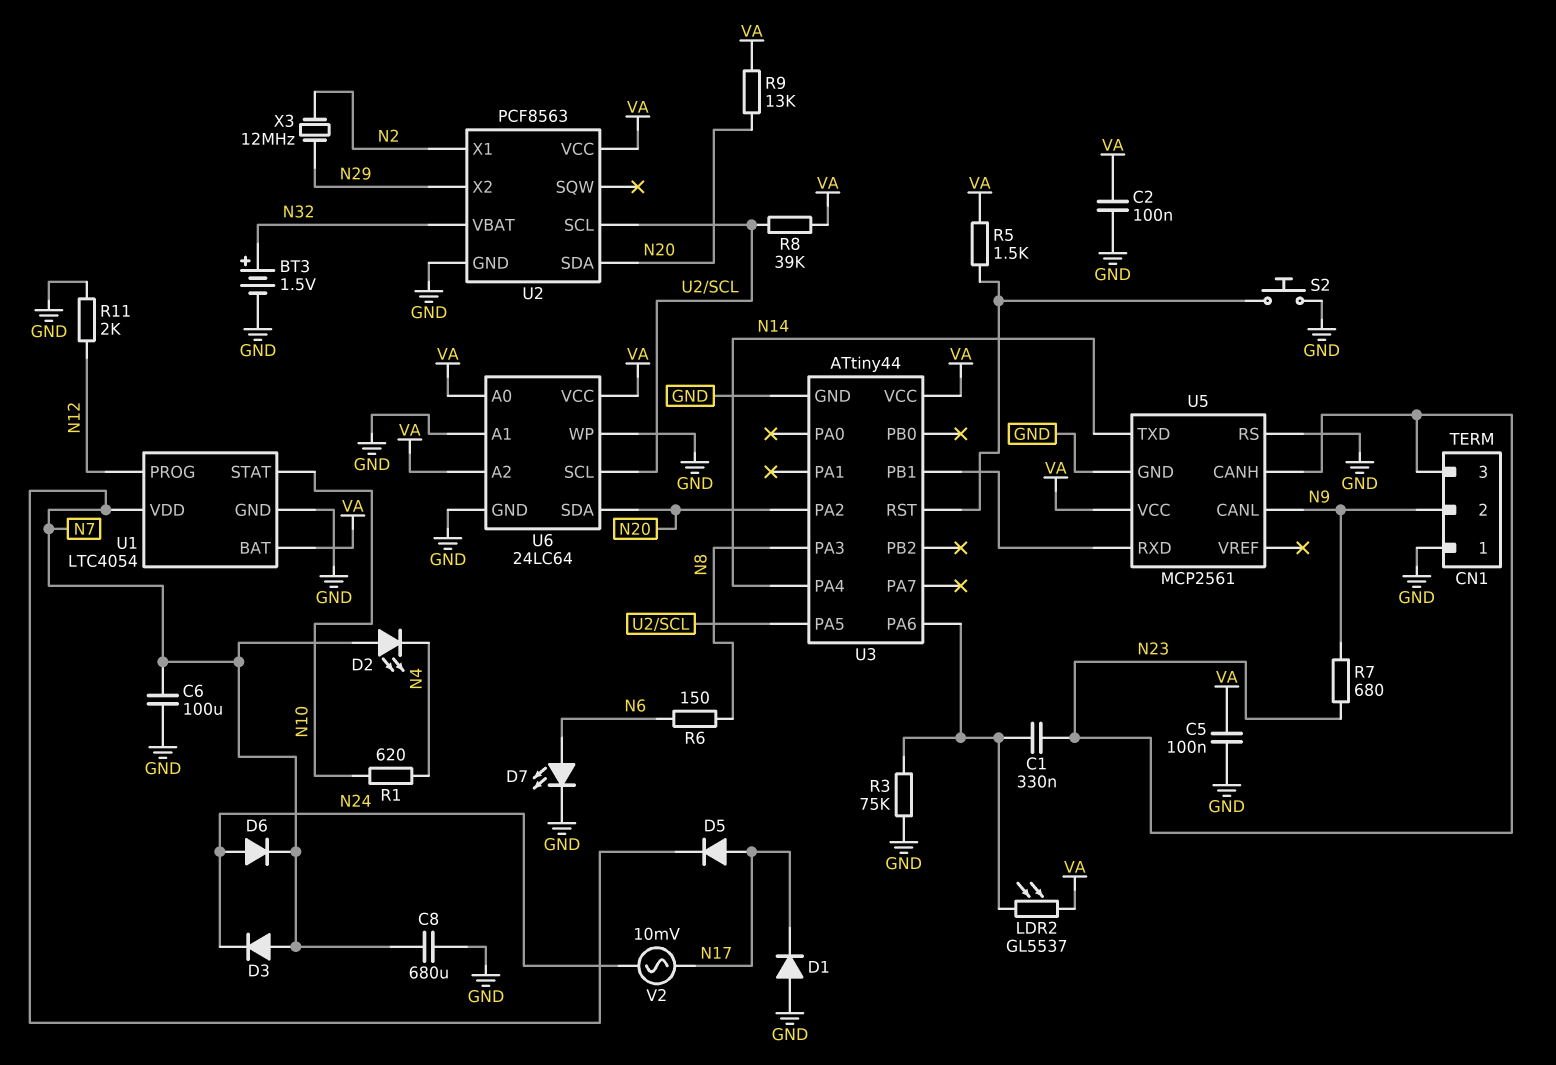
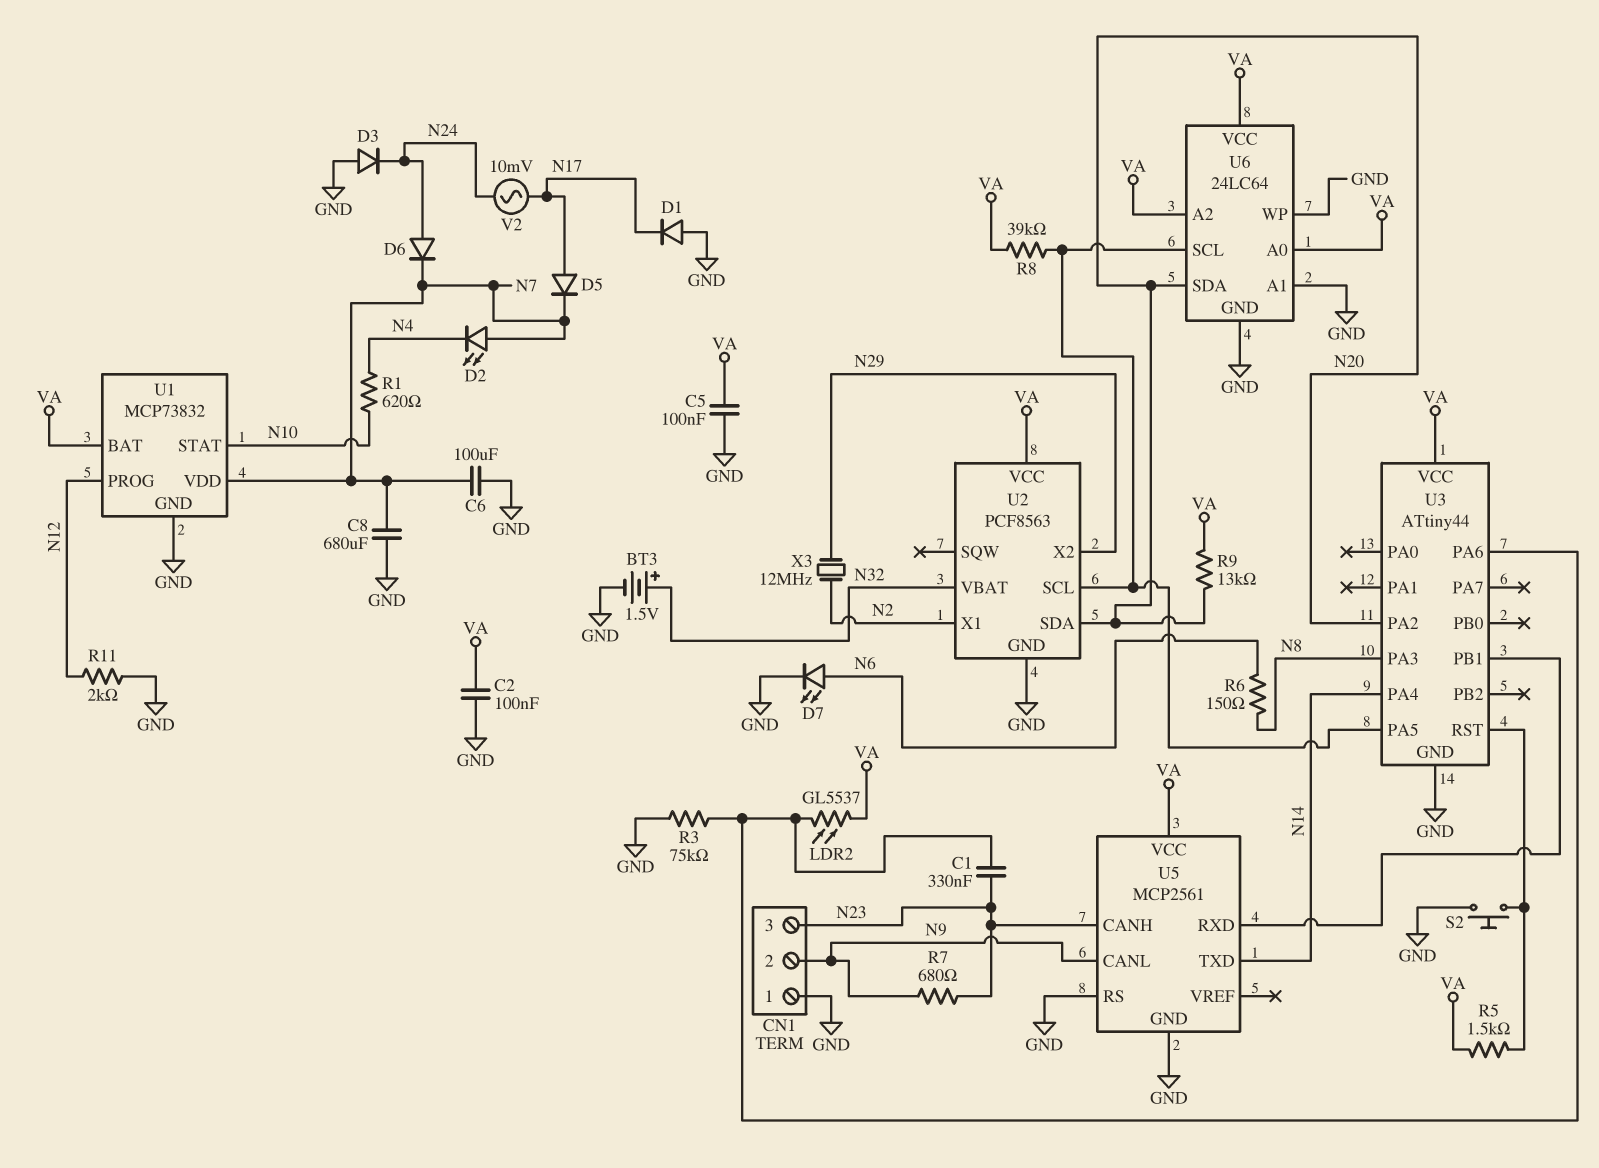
D3: diode (A N7, K N24) -> diode (A GND, K N24)
U1: LTC4054 -> MCP73832

